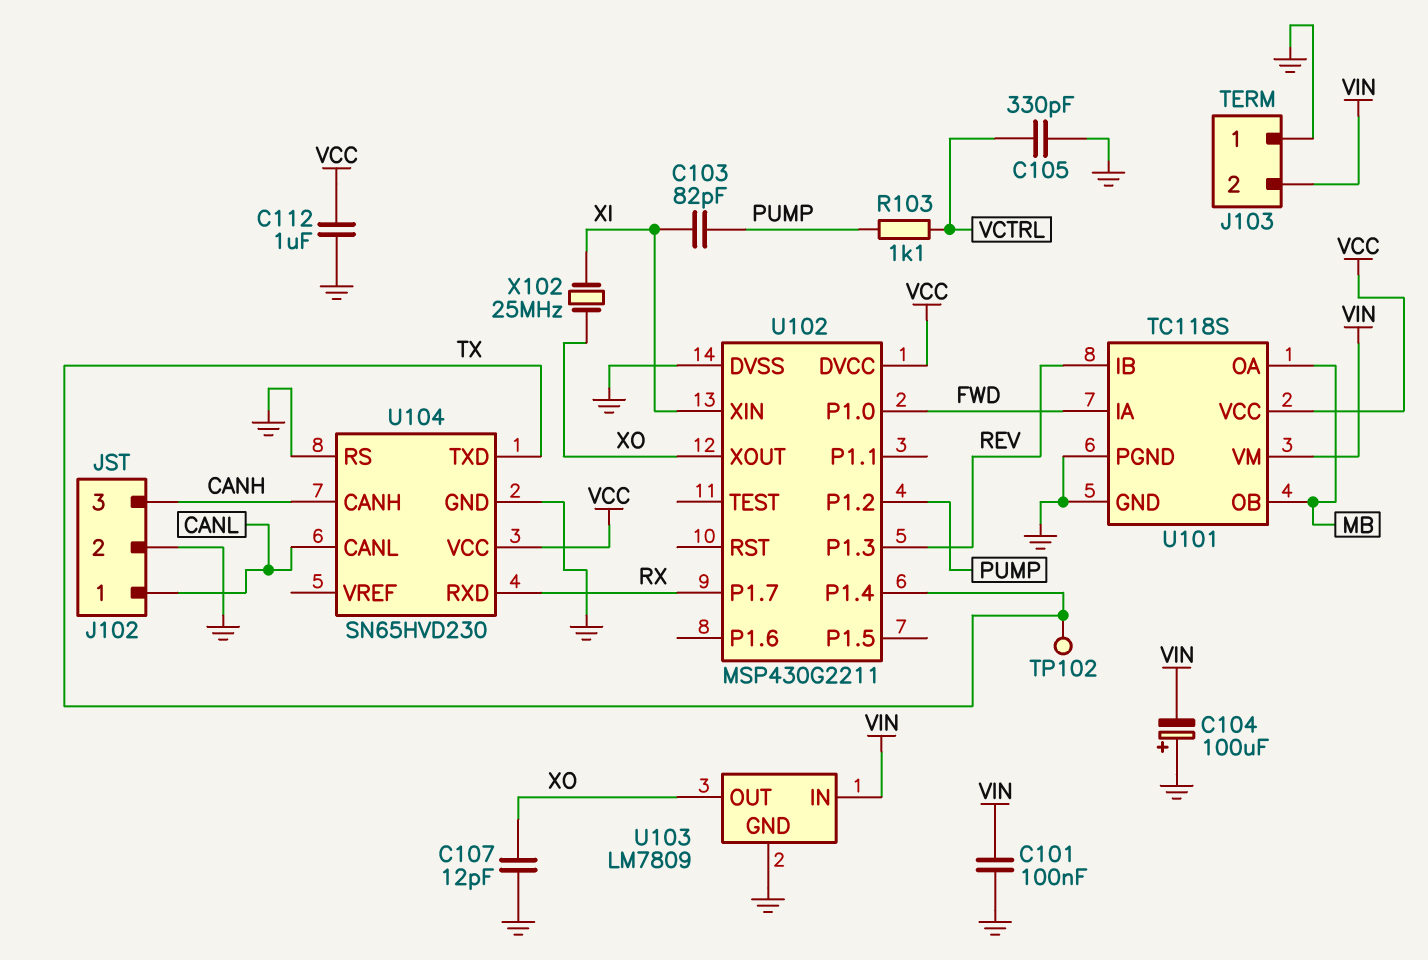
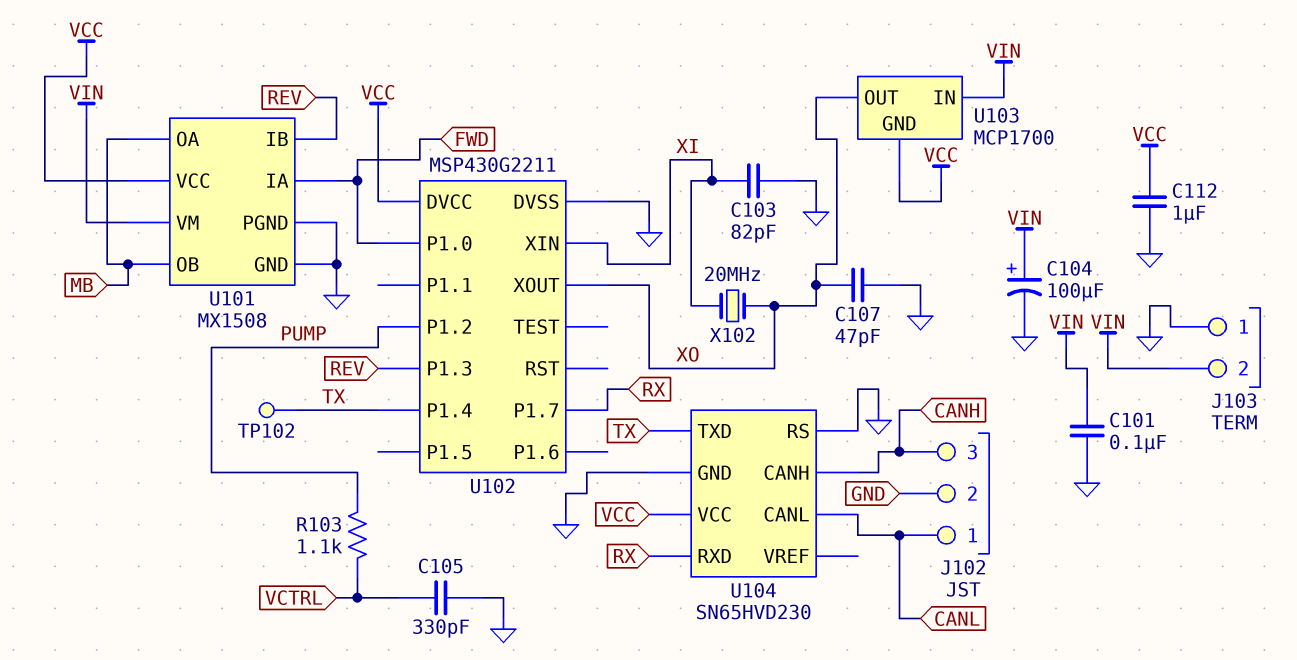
C103: 82pF (PUMP, XI) -> 82pF (GND, XI)
C104: 100uF (plus GND, minus VIN) -> 100uF (plus VIN, minus GND)
C107: 12pF (GND, XO) -> 47pF (GND, XO)
U101: TC118S -> MX1508
U103: LM7809 -> MCP1700
U103 pin GND: GND -> VCC
X102: 25MHz (XI, XO) -> 20MHz (XI, XO)

